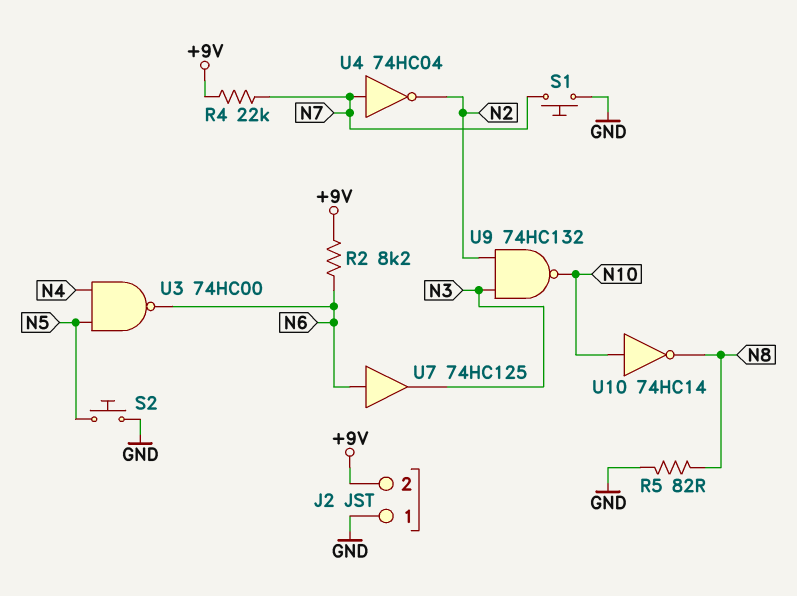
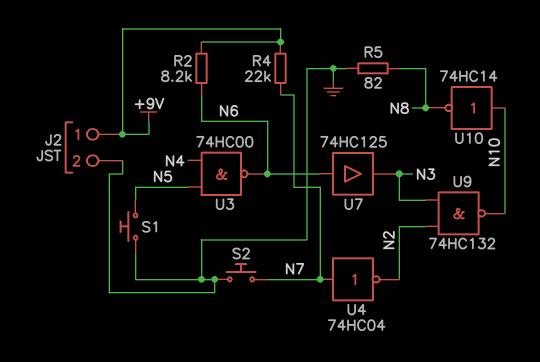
J2 pin 1: GND -> +9V
J2 pin 2: +9V -> GND
S1: button (GND, N7) -> button (GND, N5)
S2: button (GND, N5) -> button (GND, N7)

